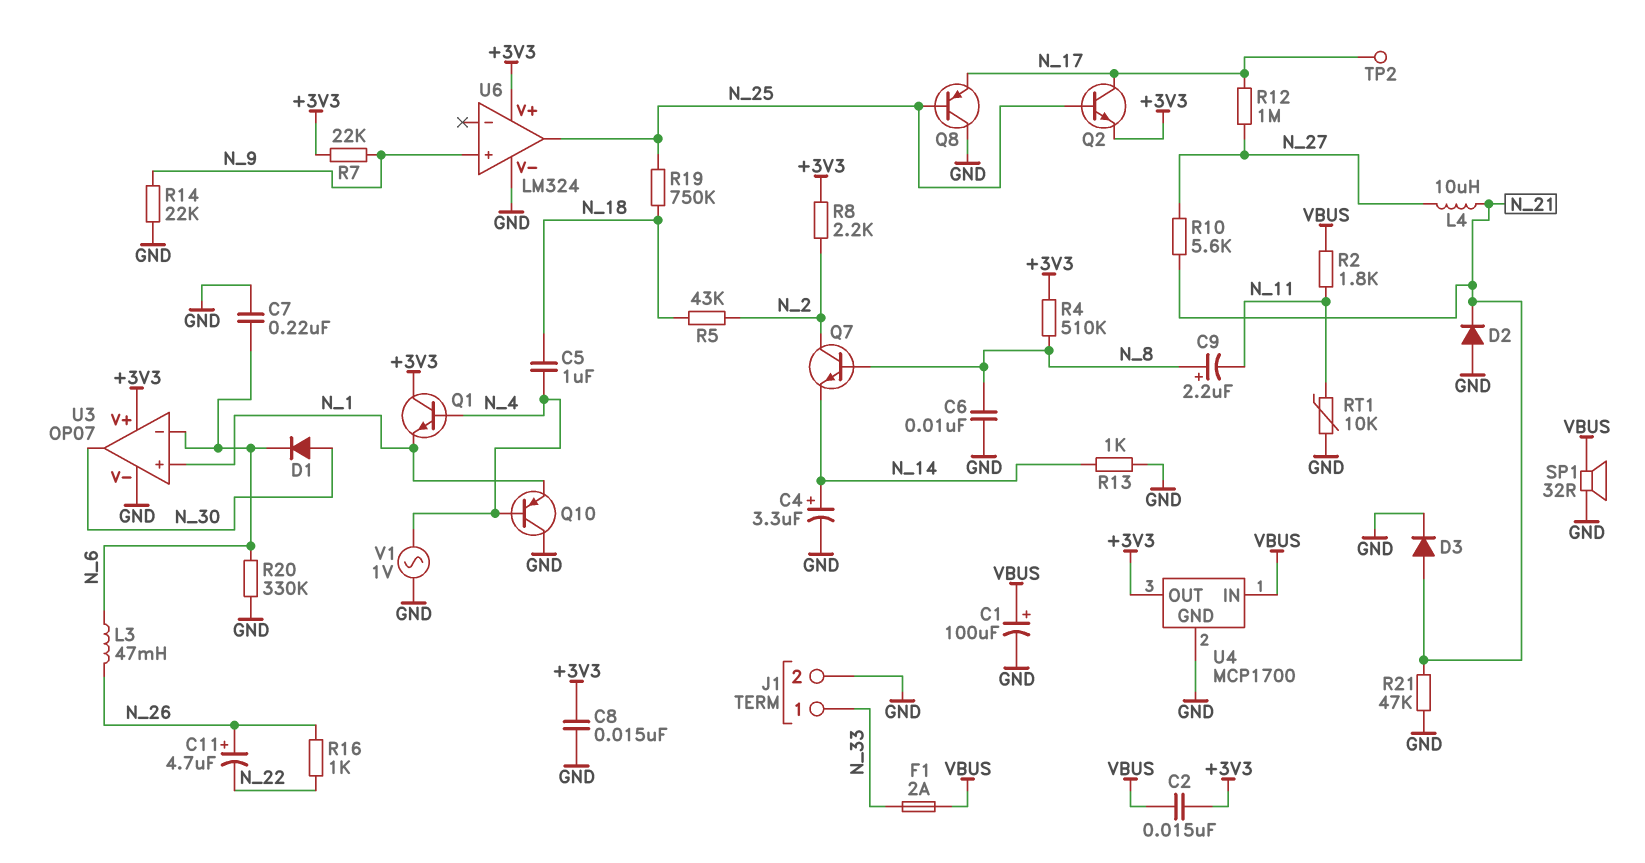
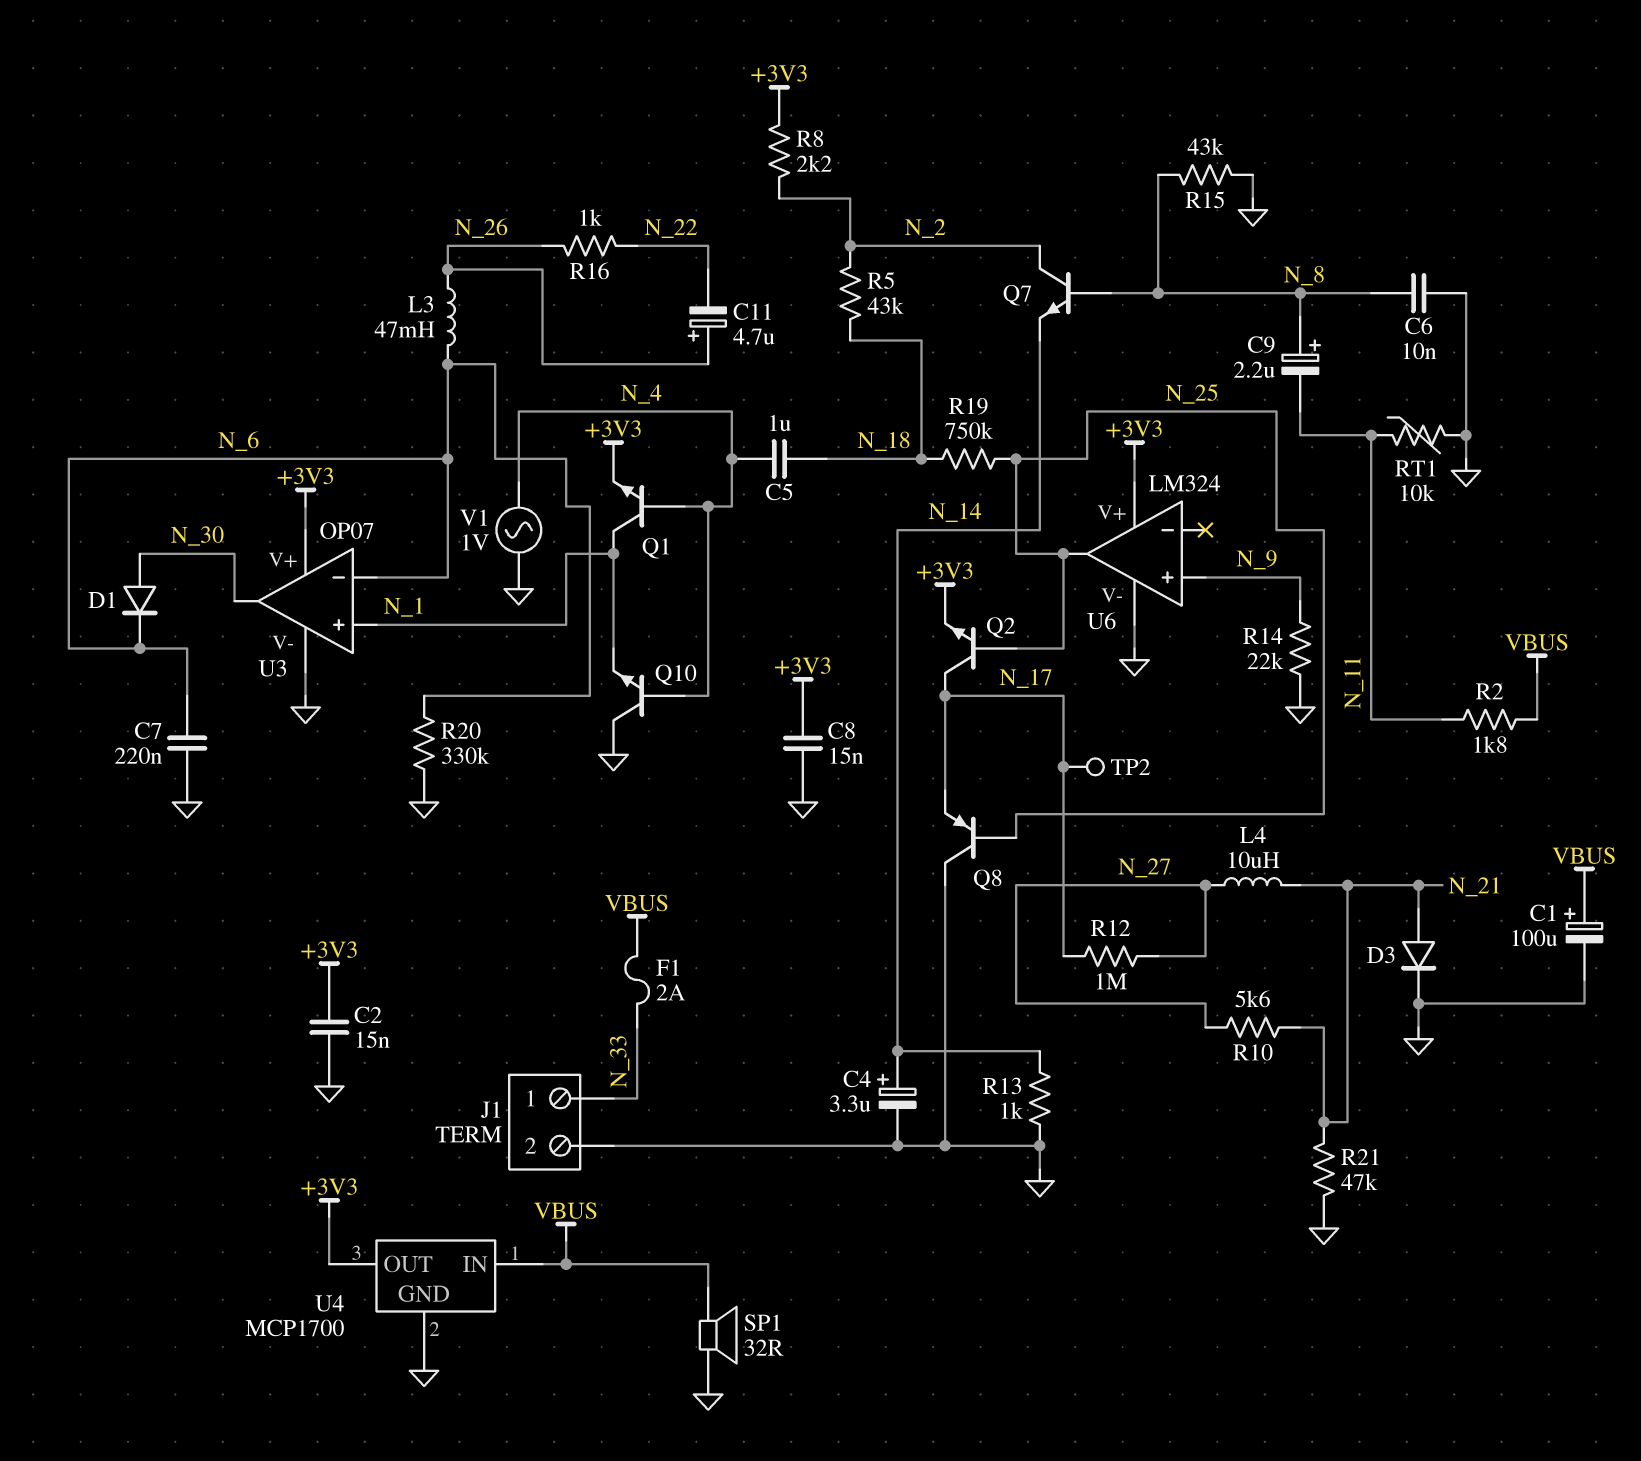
C2: 15nF (+3V3, VBUS) -> 15nF (+3V3, GND)
D2: diode (A GND, K N_21) -> none
Q1: NPN (B N_4, C +3V3, E N_1) -> NPN (B N_4, C N_1, E +3V3)
Q10: PNP (B N_4, C GND, E N_1) -> NPN (B N_4, C GND, E N_1)
R4: 510k (+3V3, N_8) -> none
R7: 22k (+3V3, N_9) -> none
R15: none -> 43k (GND, N_8)

